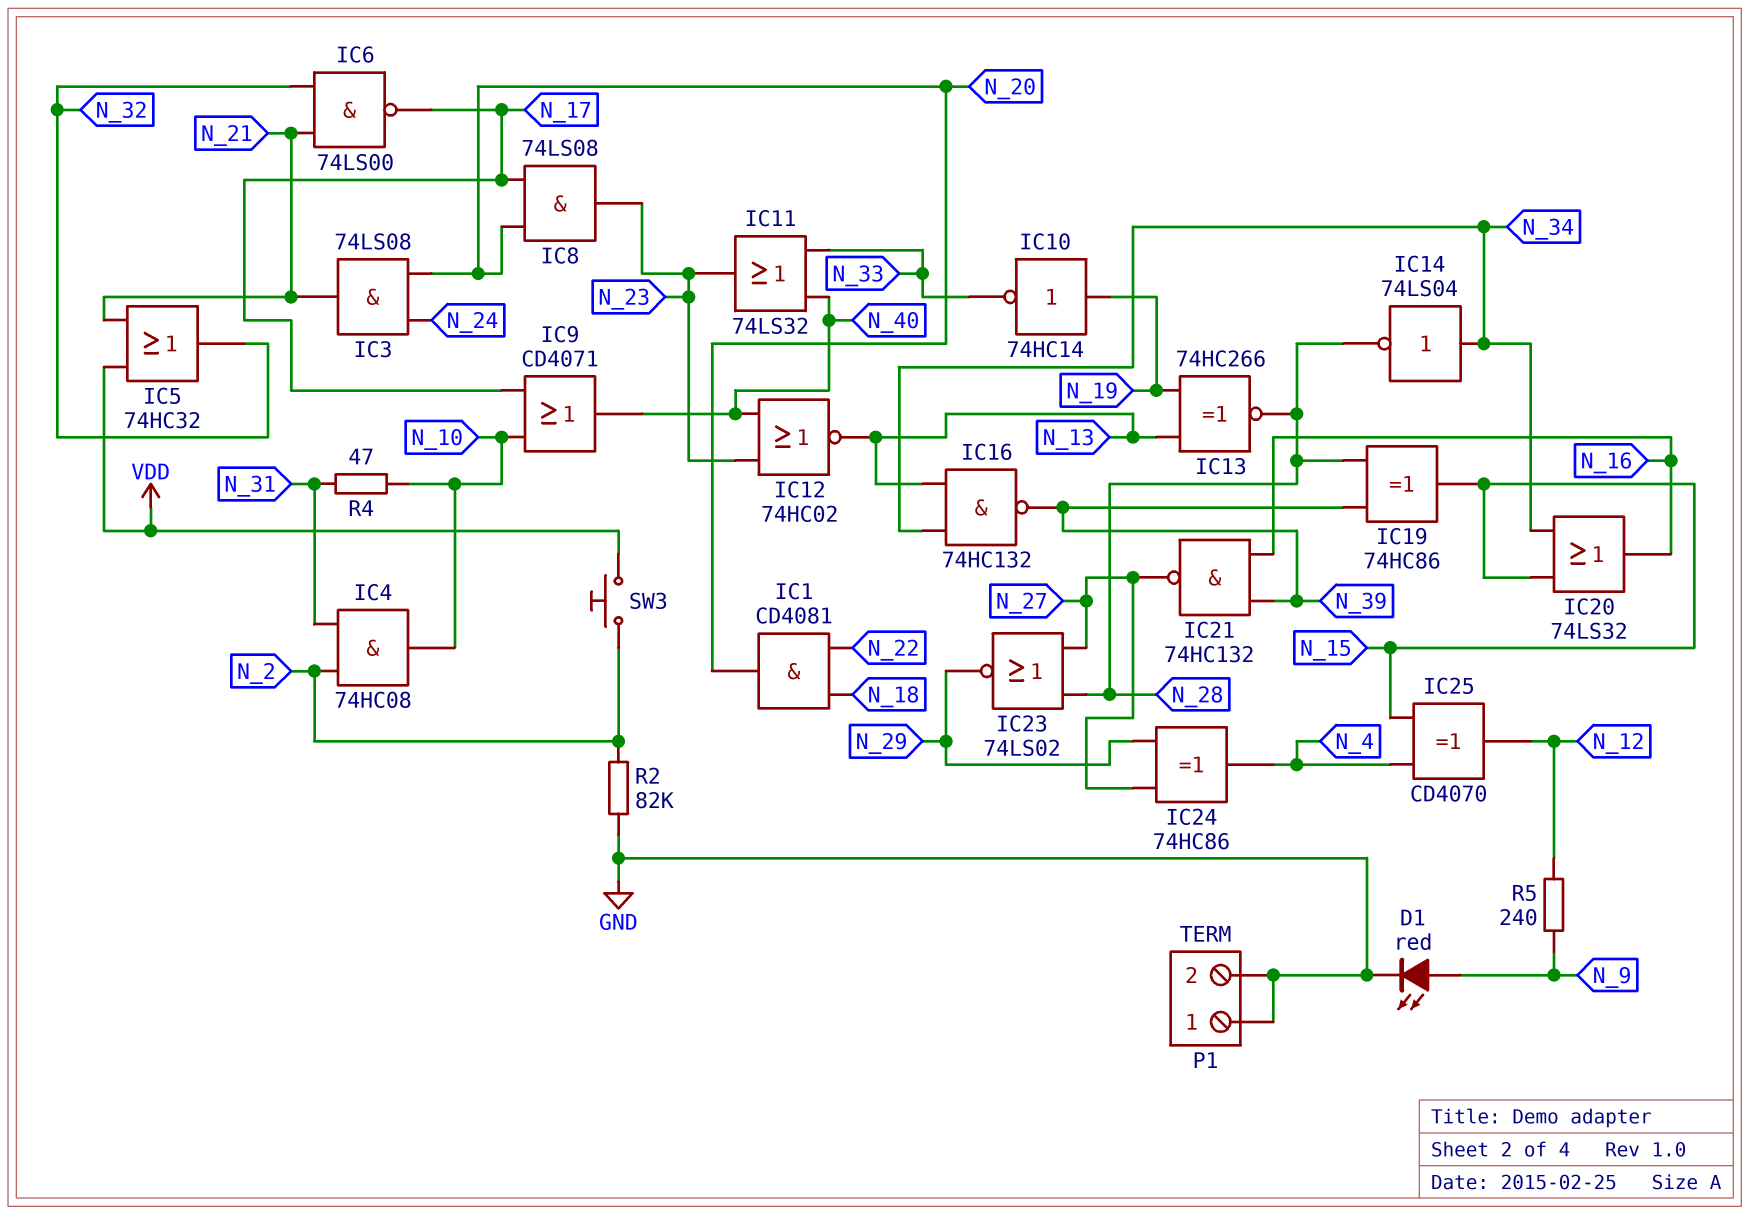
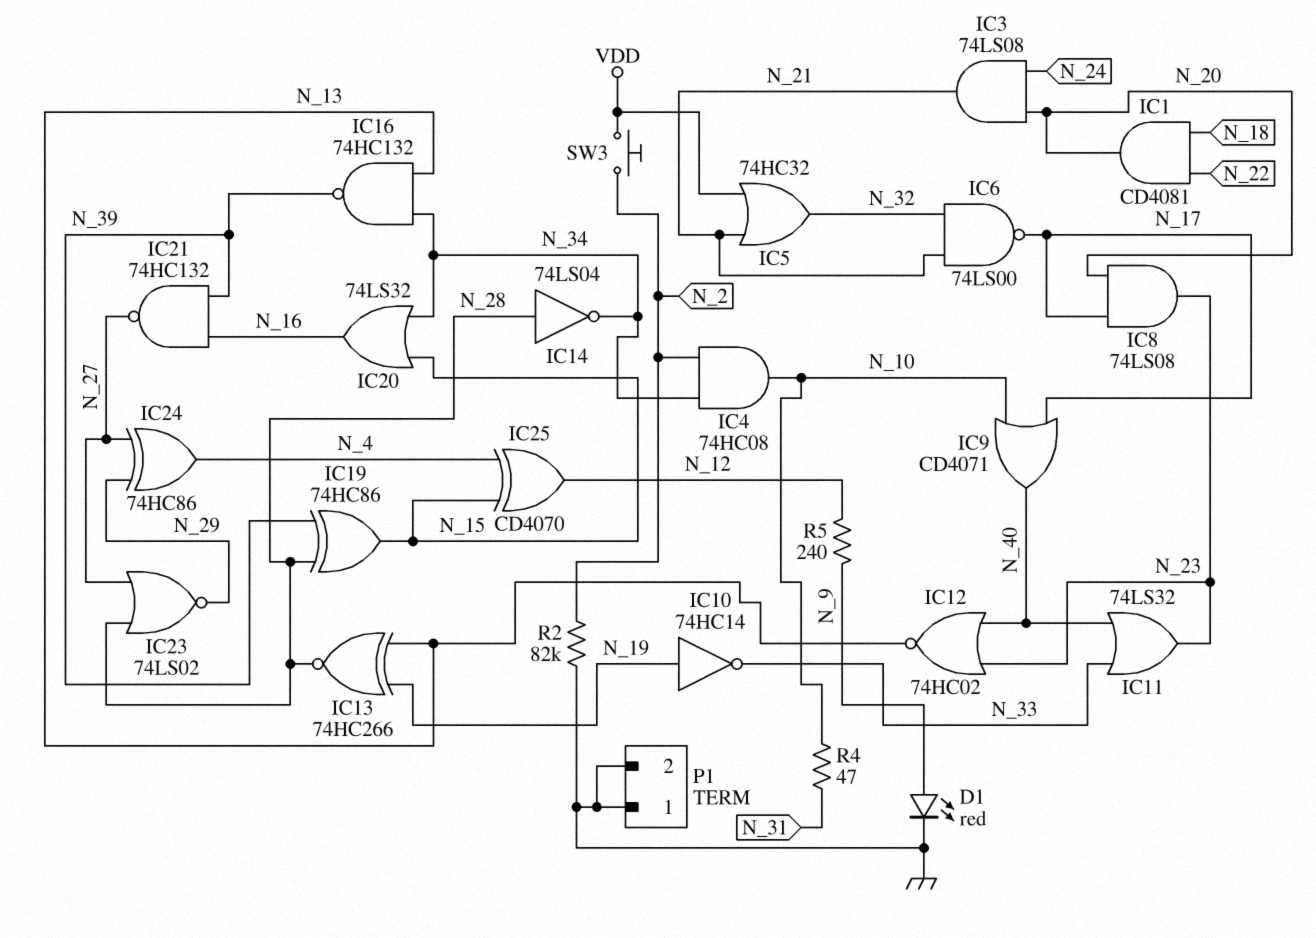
IC4: AND 74HC08 (in N_2, in N_31, out N_10) -> AND 74HC08 (in N_2, in N_34, out N_10)
IC14: NOT 74LS04 (in N_34, out N_28) -> NOT 74LS04 (in N_28, out N_34)

